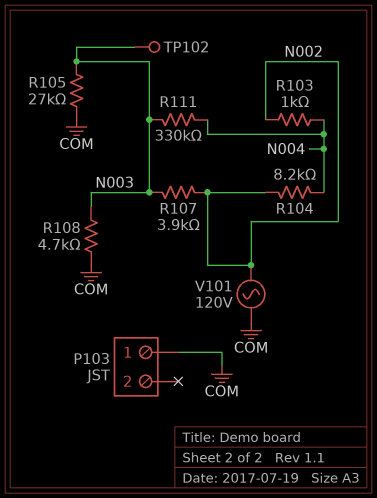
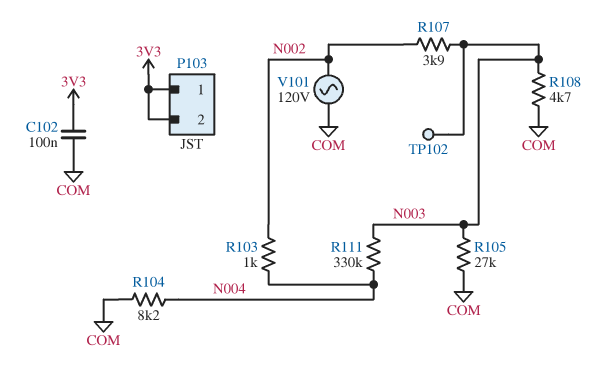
C102: none -> 100nF (3V3, COM)
P103 pin 1: COM -> 3V3
P103 pin 2: none -> 3V3
R104: 8.2k (N002, N004) -> 8.2k (COM, N004)

